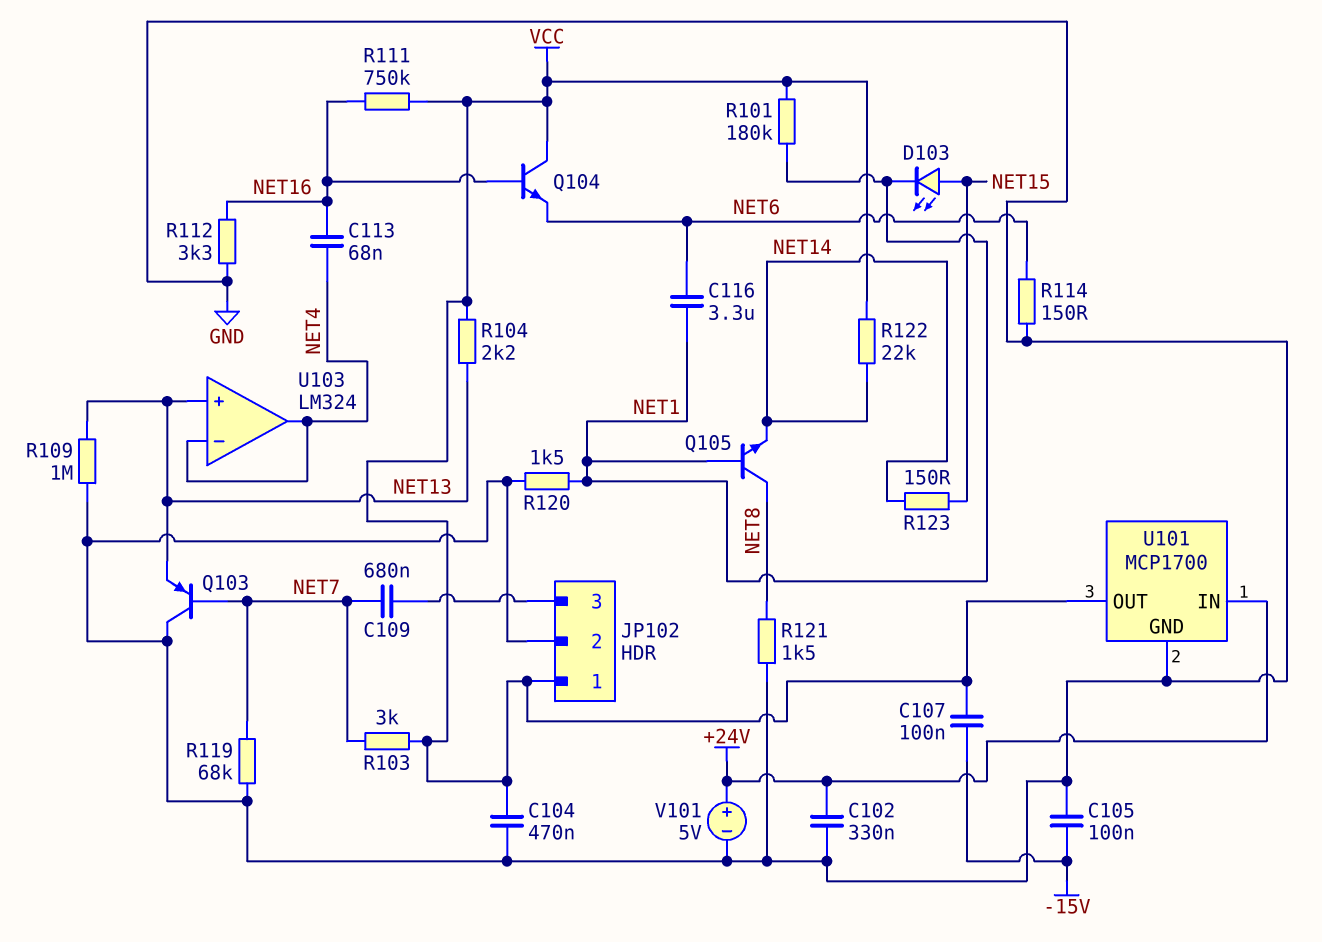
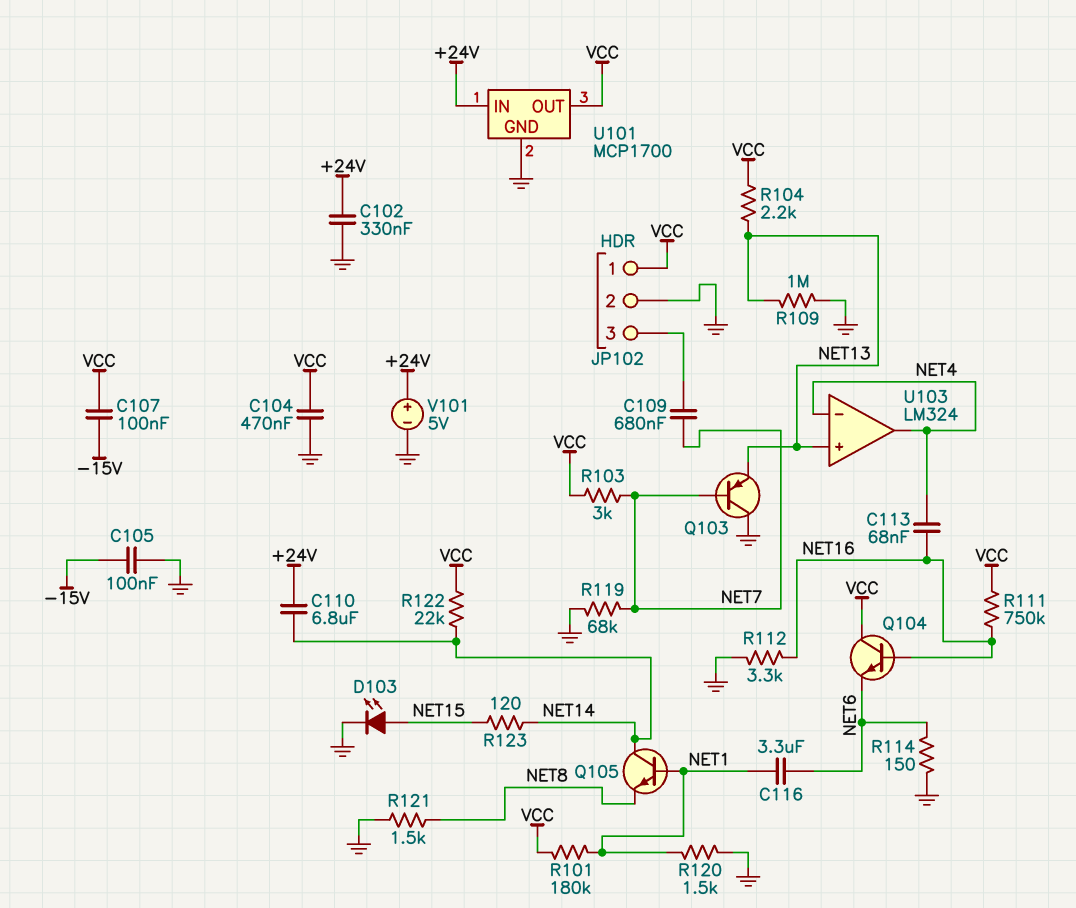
C110: none -> 6.8uF (+24V, NET14)
D103: LED (A NET15, K NET1) -> LED (A NET15, K GND)
Q105: NPN (B NET1, C NET8, E NET14) -> NPN (B NET1, C NET14, E NET8)
R123: 150 (NET14, NET15) -> 120 (NET14, NET15)

